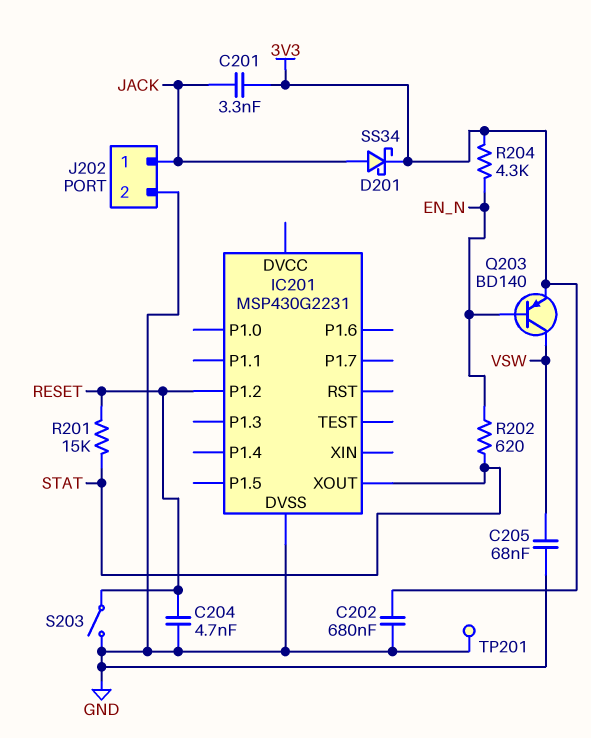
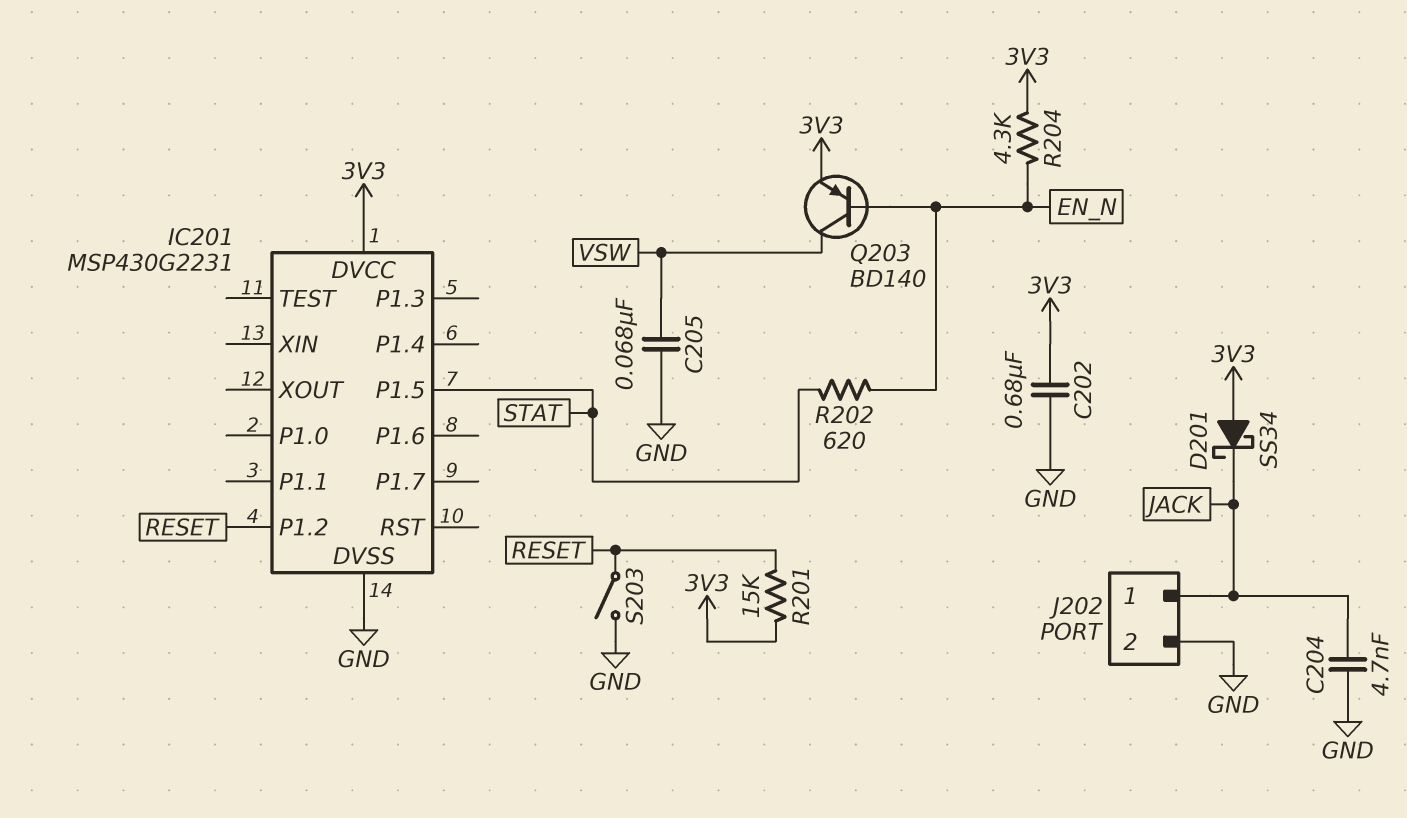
C201: 3.3nF (3V3, JACK) -> none
C204: 4.7nF (GND, RESET) -> 4.7nF (GND, JACK)
D201: schottky SS34 (A JACK, K 3V3) -> schottky SS34 (A 3V3, K JACK)
IC201 pin DVCC: none -> 3V3
IC201 pin P1.5: none -> STAT
IC201 pin XOUT: STAT -> none
R201: 15k (RESET, STAT) -> 15k (3V3, RESET)
TP201: test point (GND) -> none

